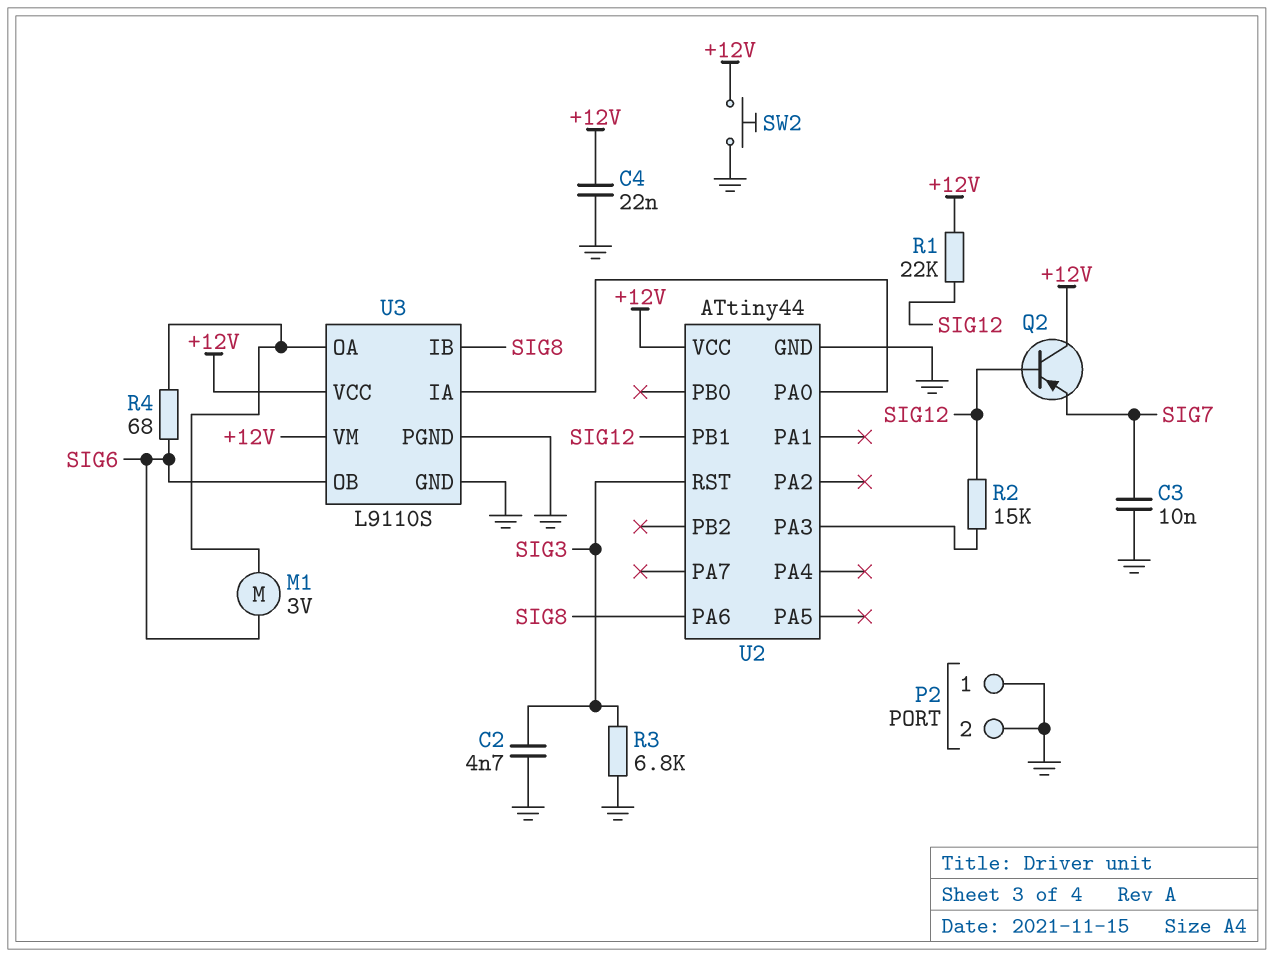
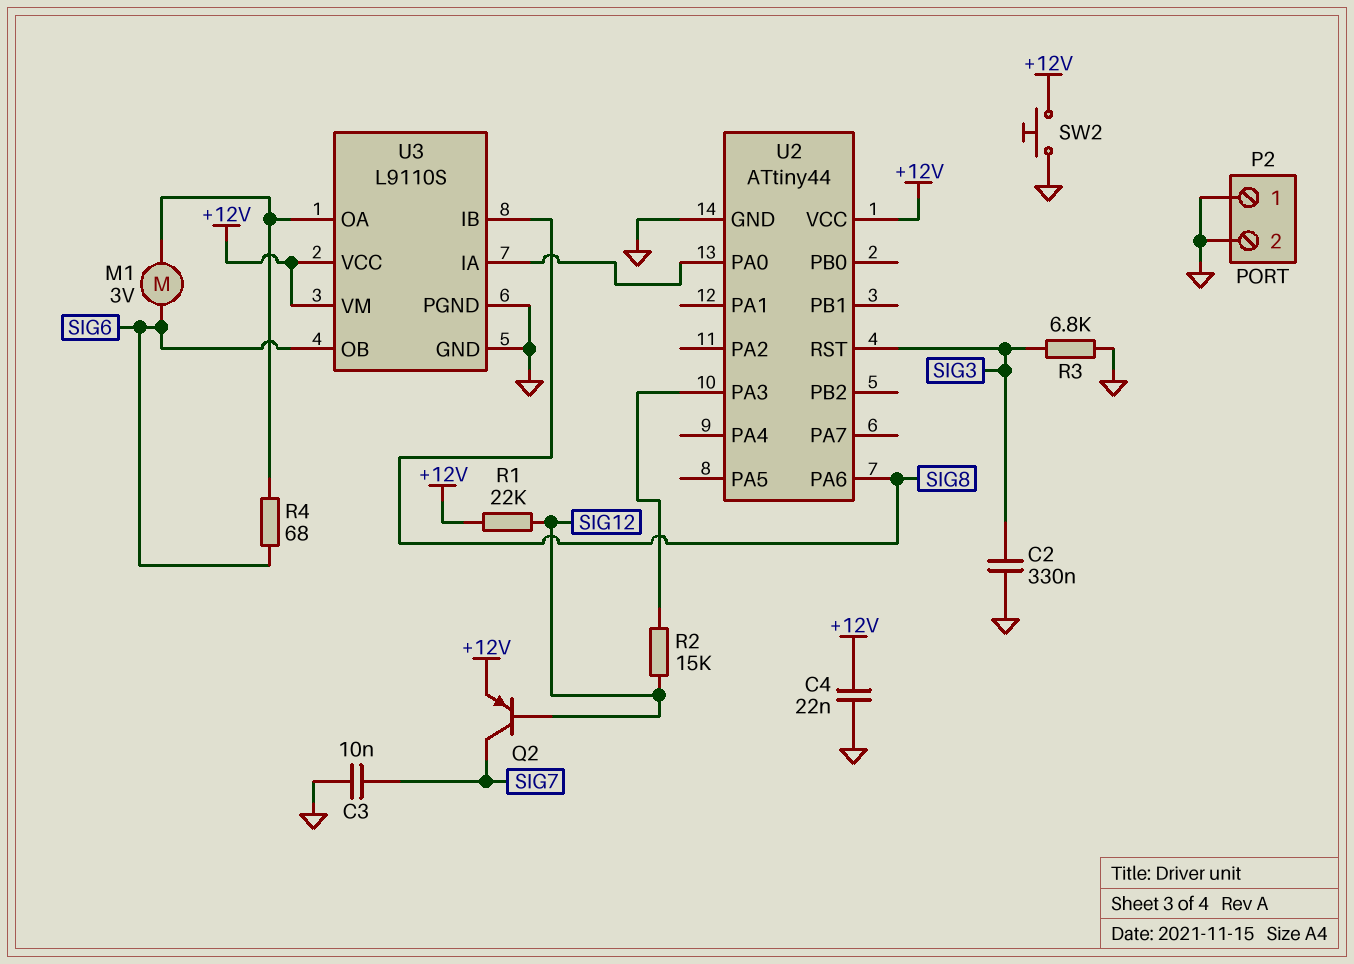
C2: 4.7nF (GND, SIG3) -> 330nF (GND, SIG3)
Q2: PNP (B SIG12, C +12V, E SIG7) -> PNP (B SIG12, C SIG7, E +12V)
U2 pin PB1: SIG12 -> none

